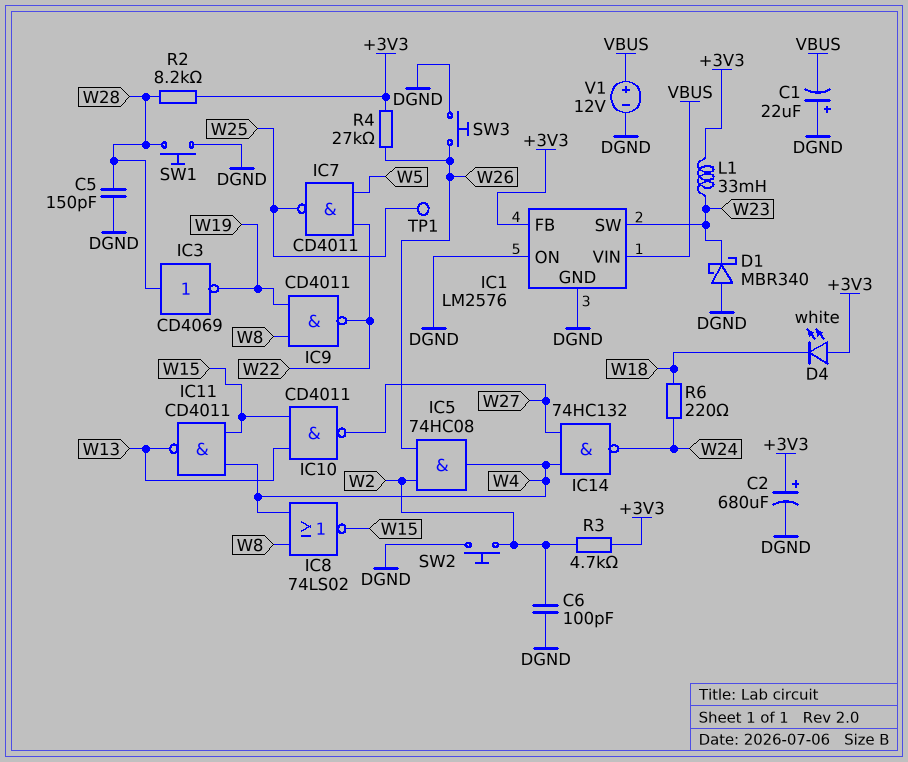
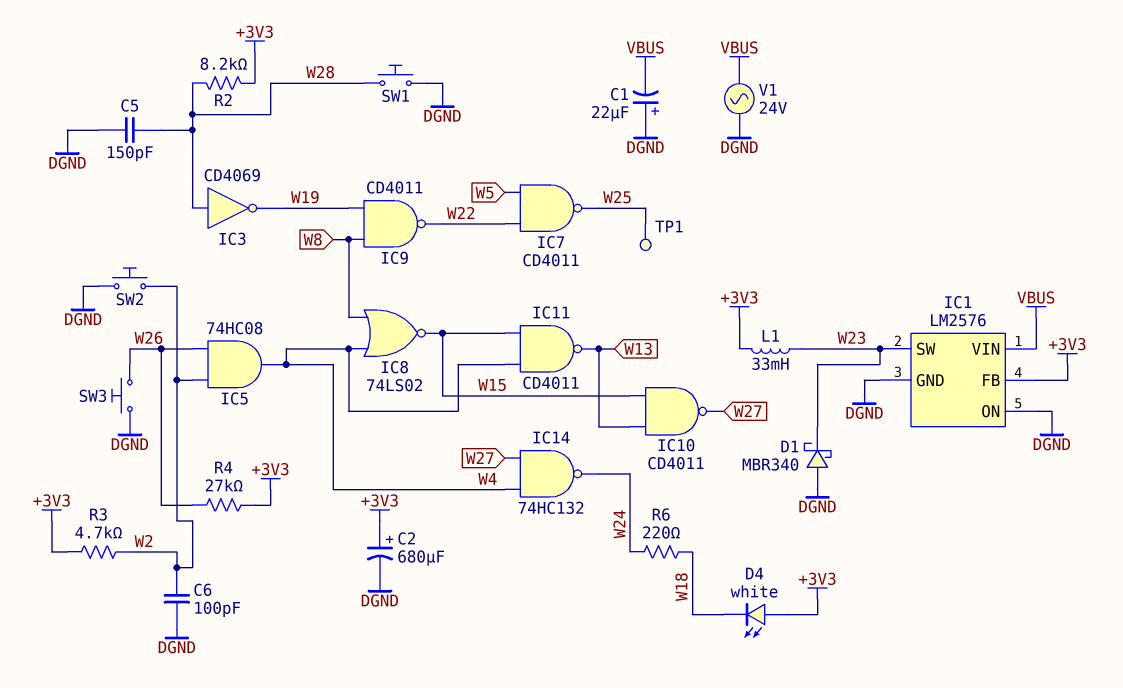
V1: 12V (plus VBUS, minus DGND) -> AC 24V (DGND, VBUS)

